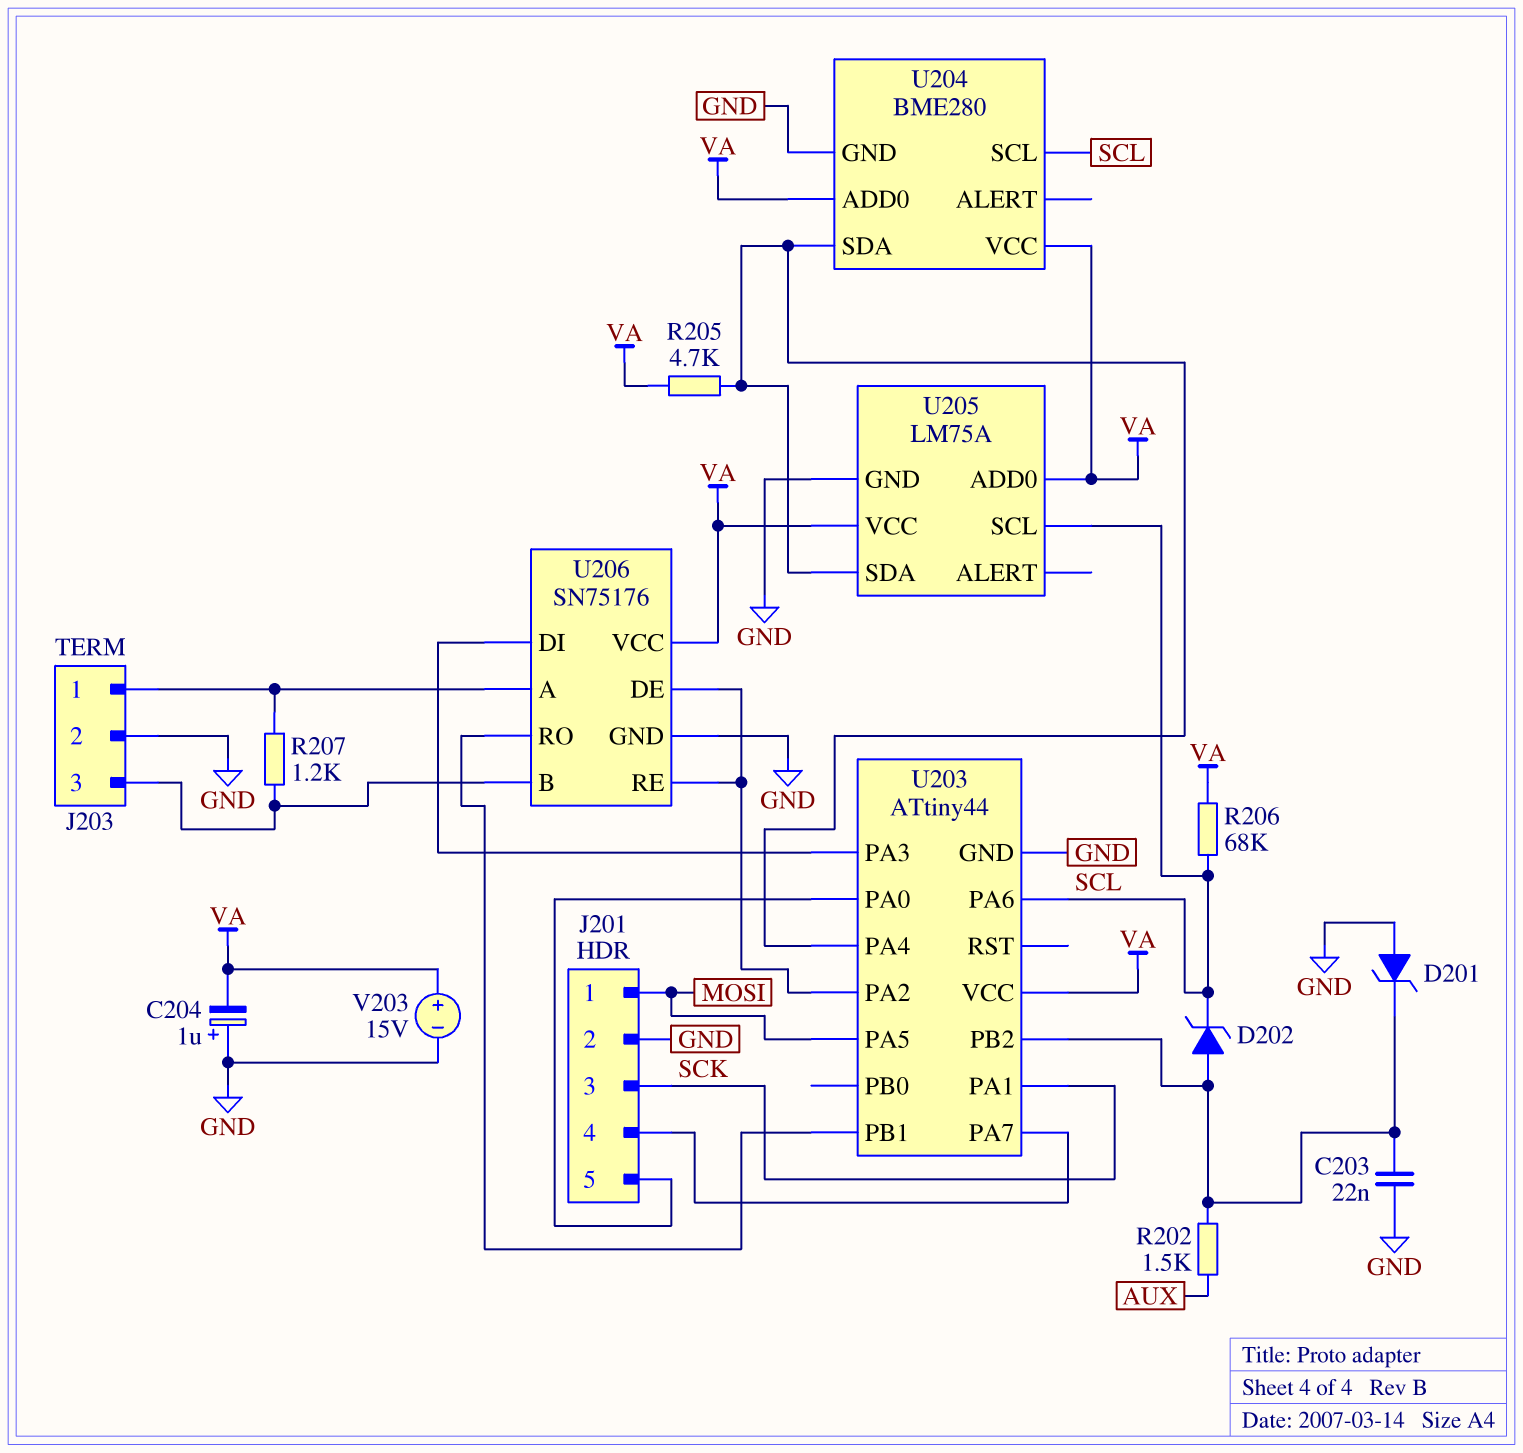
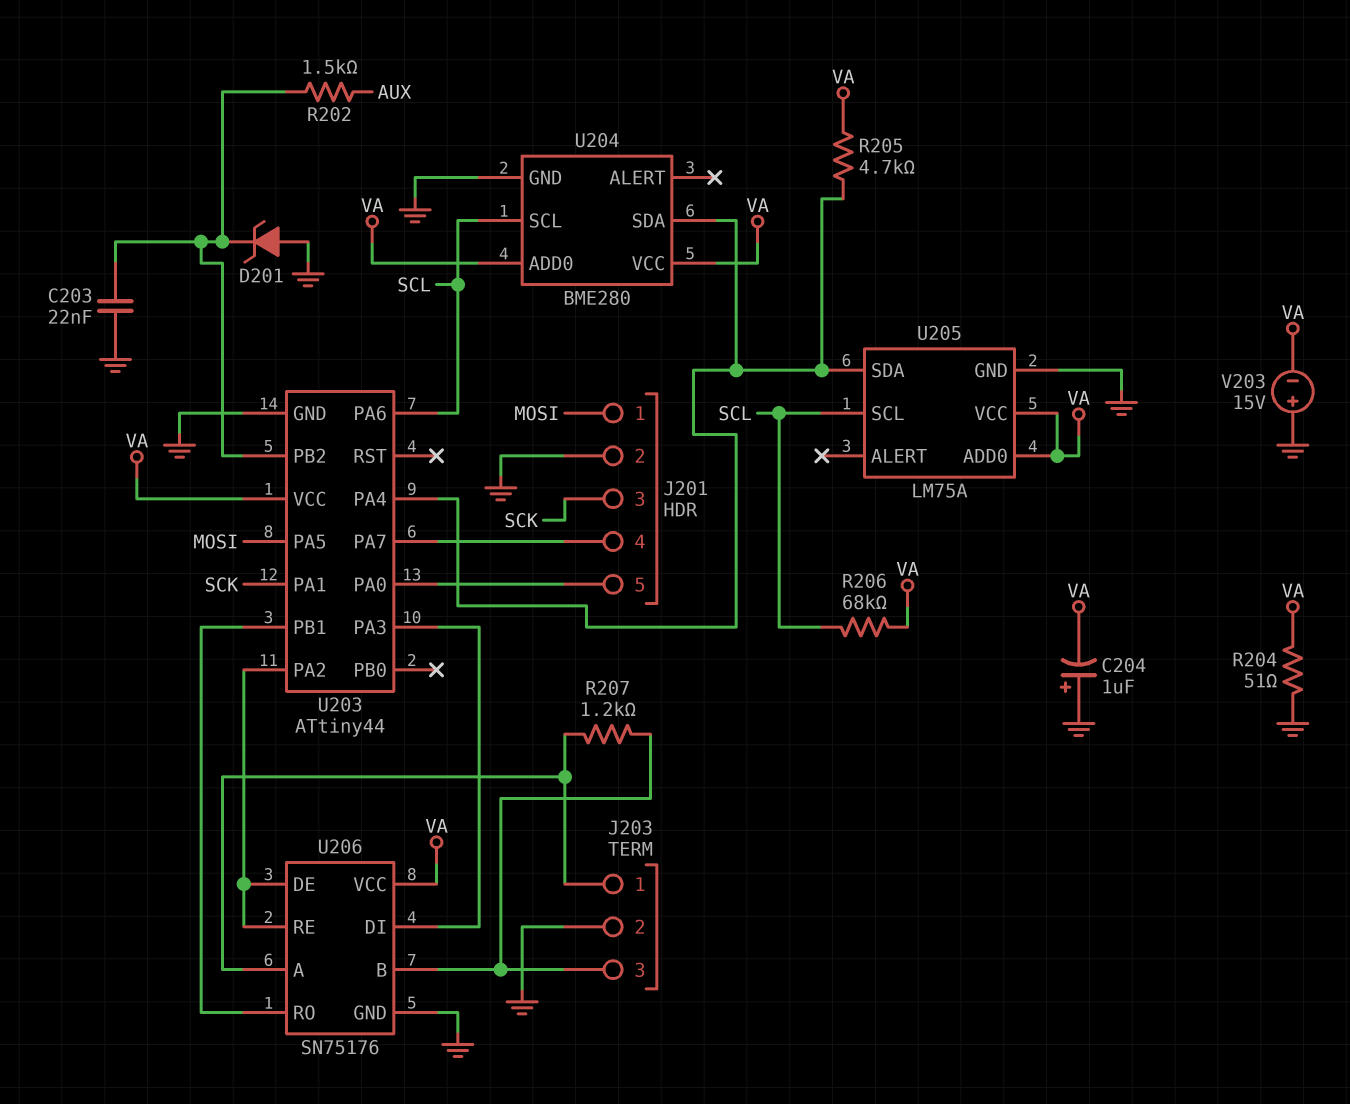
D202: zener (A U203/PB2, K SCL) -> none
R204: none -> 51 (GND, VA)
V203: 15V (plus VA, minus GND) -> 15V (plus GND, minus VA)

